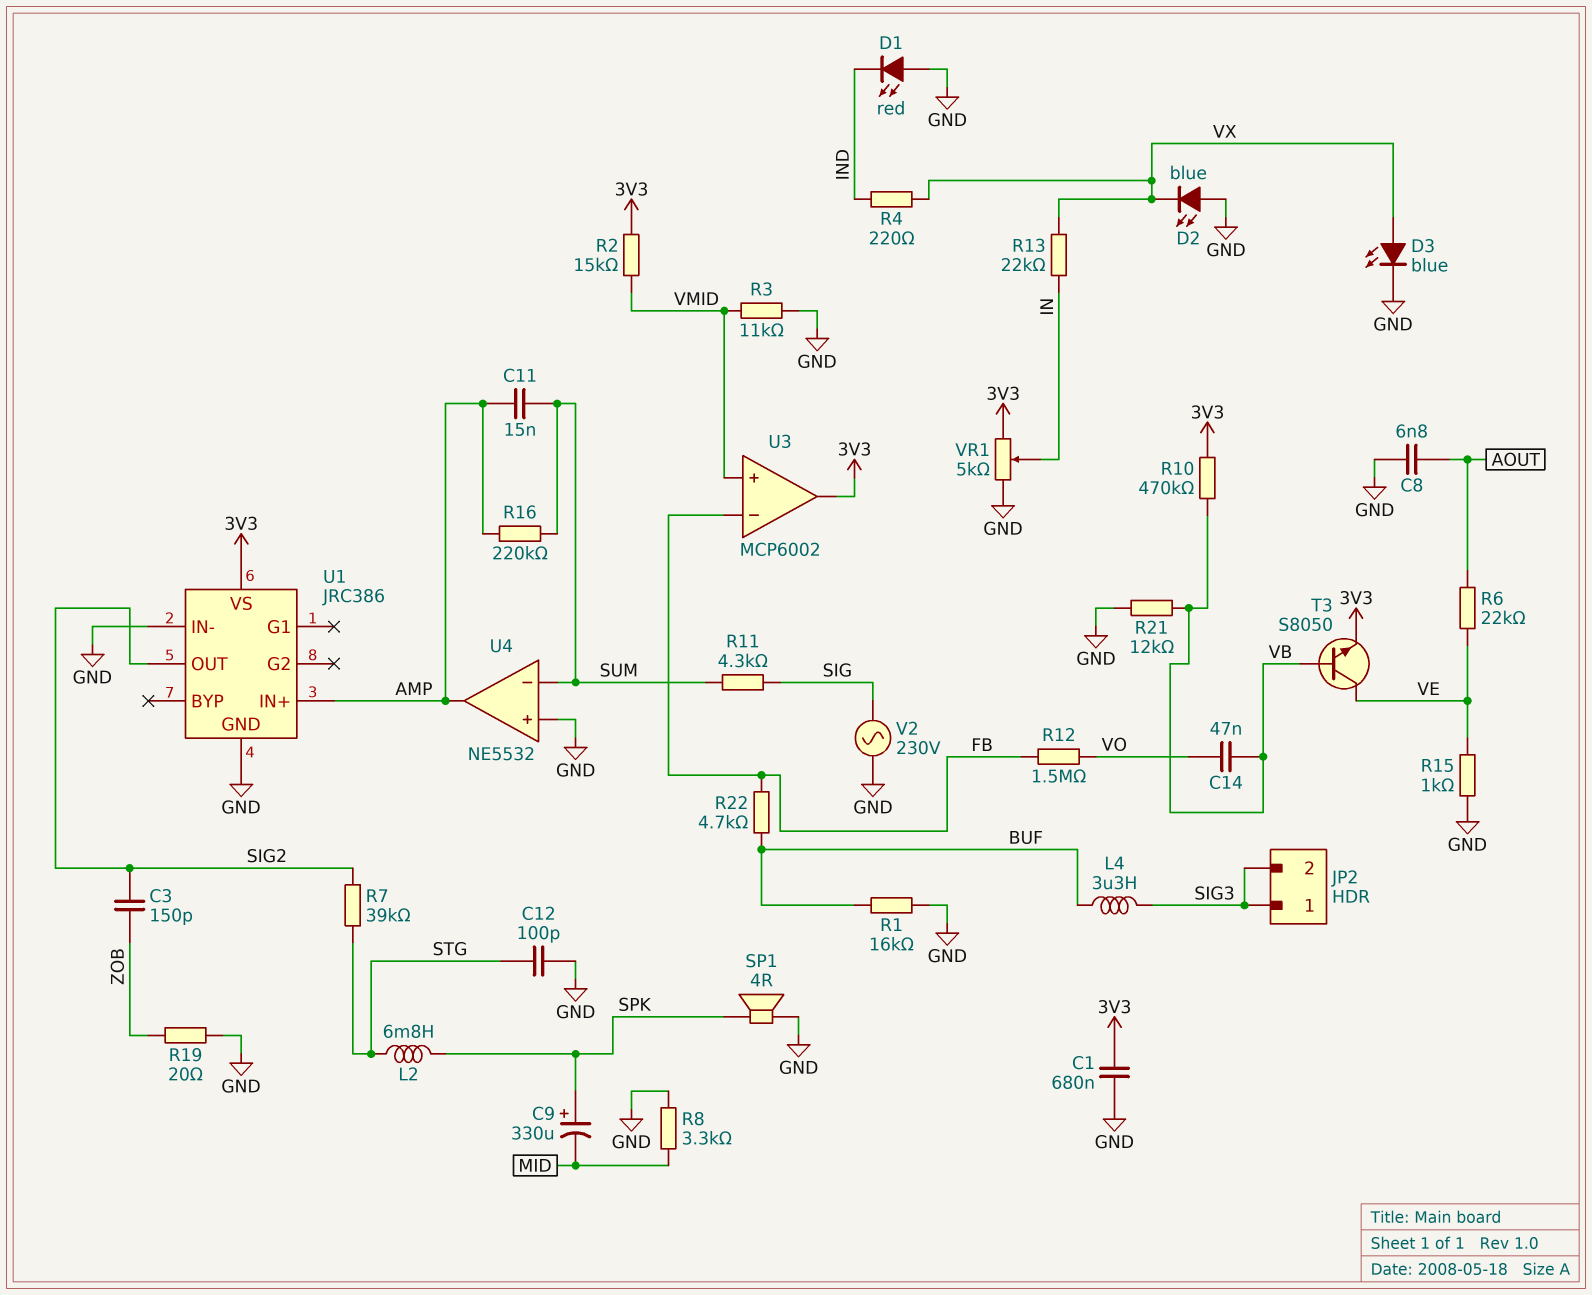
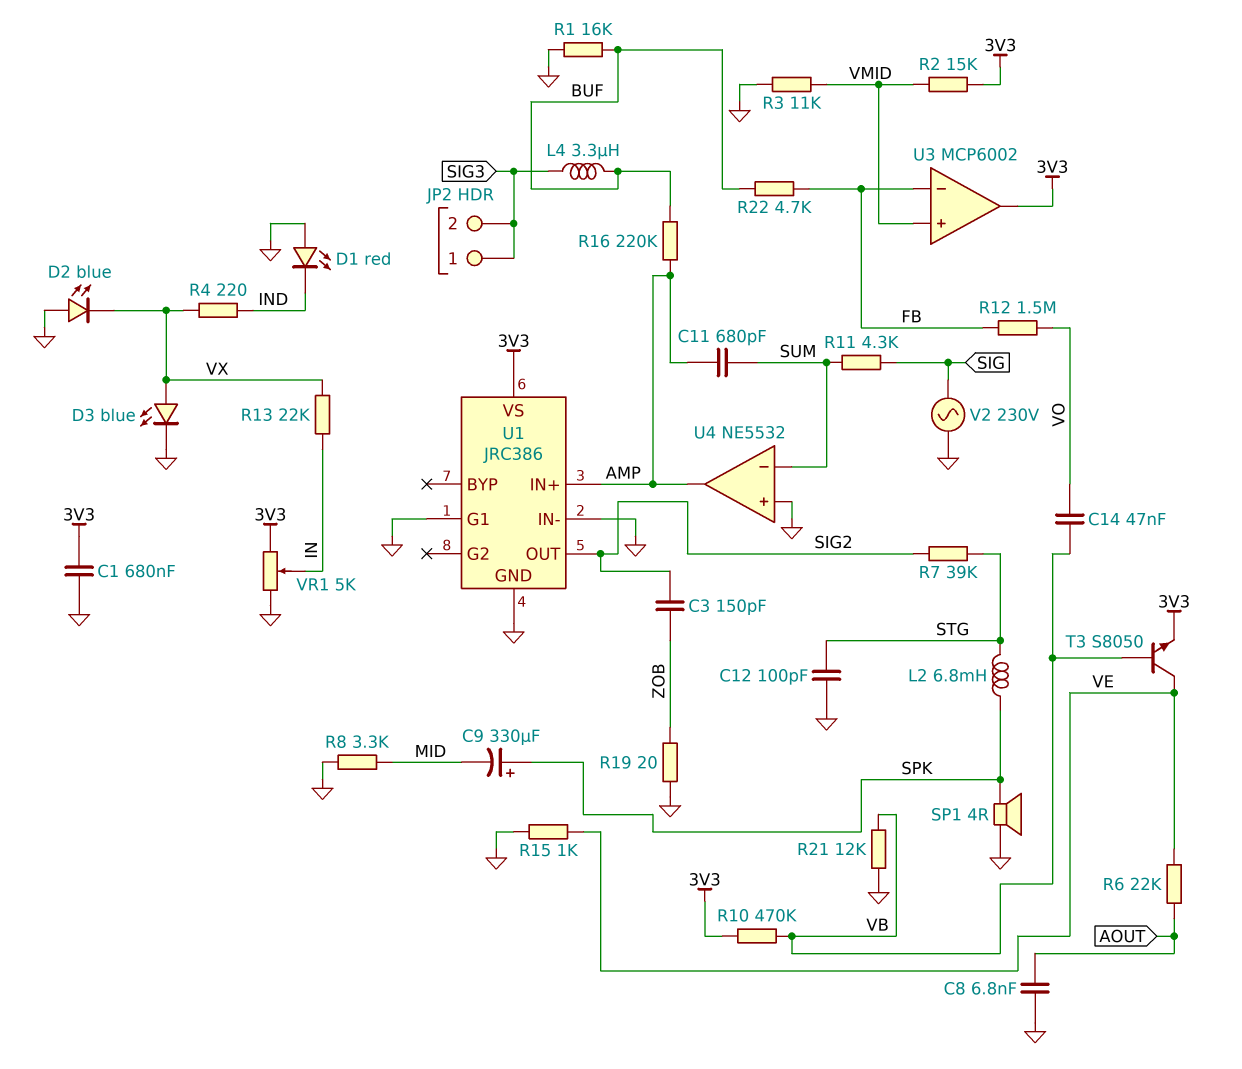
C11: 15nF (AMP, SUM) -> 680pF (AMP, SUM)
R16: 220k (AMP, SUM) -> 220k (AMP, BUF)
U1 pin G1: none -> GND

